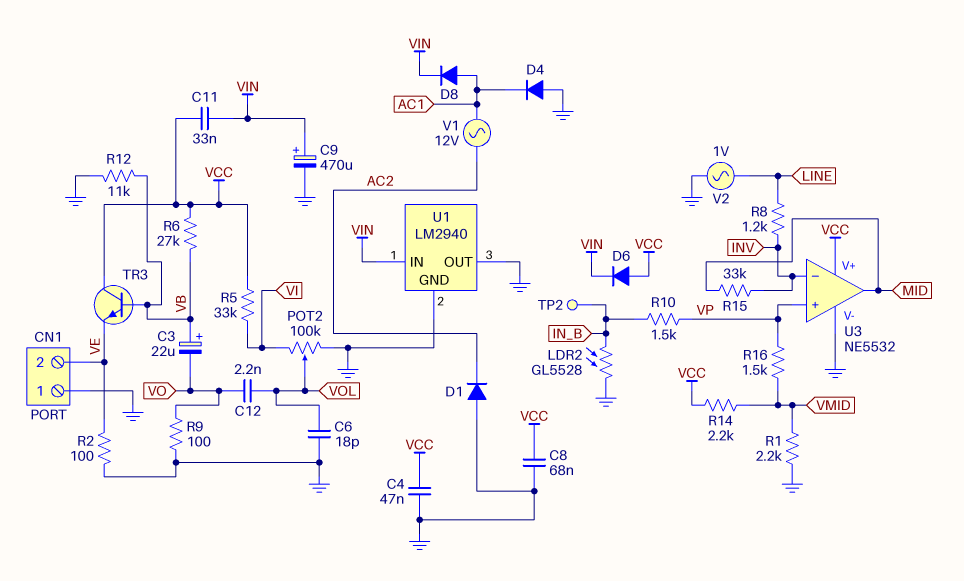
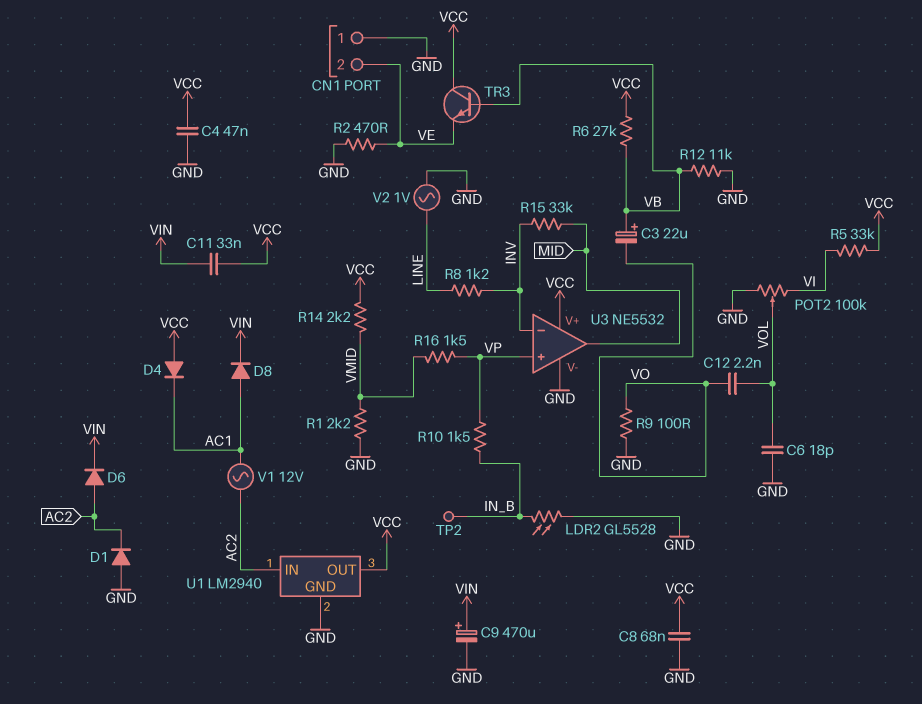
D4: diode (A GND, K AC1) -> diode (A VCC, K AC1)
D6: diode (A VCC, K VIN) -> diode (A AC2, K VIN)
R2: 100 (GND, VE) -> 470 (GND, VE)
U1 pin IN: VIN -> AC2
U1 pin OUT: GND -> VCC

